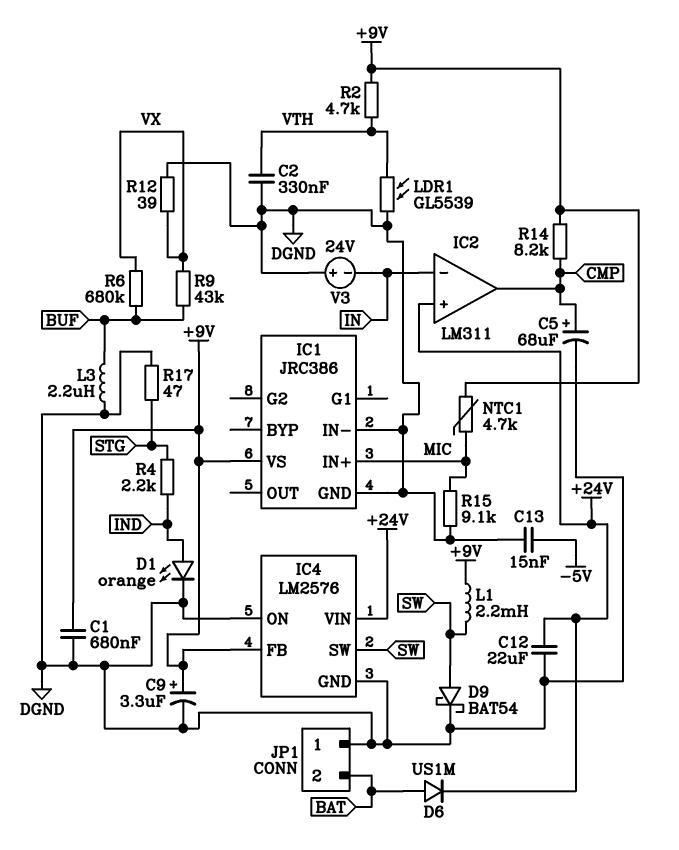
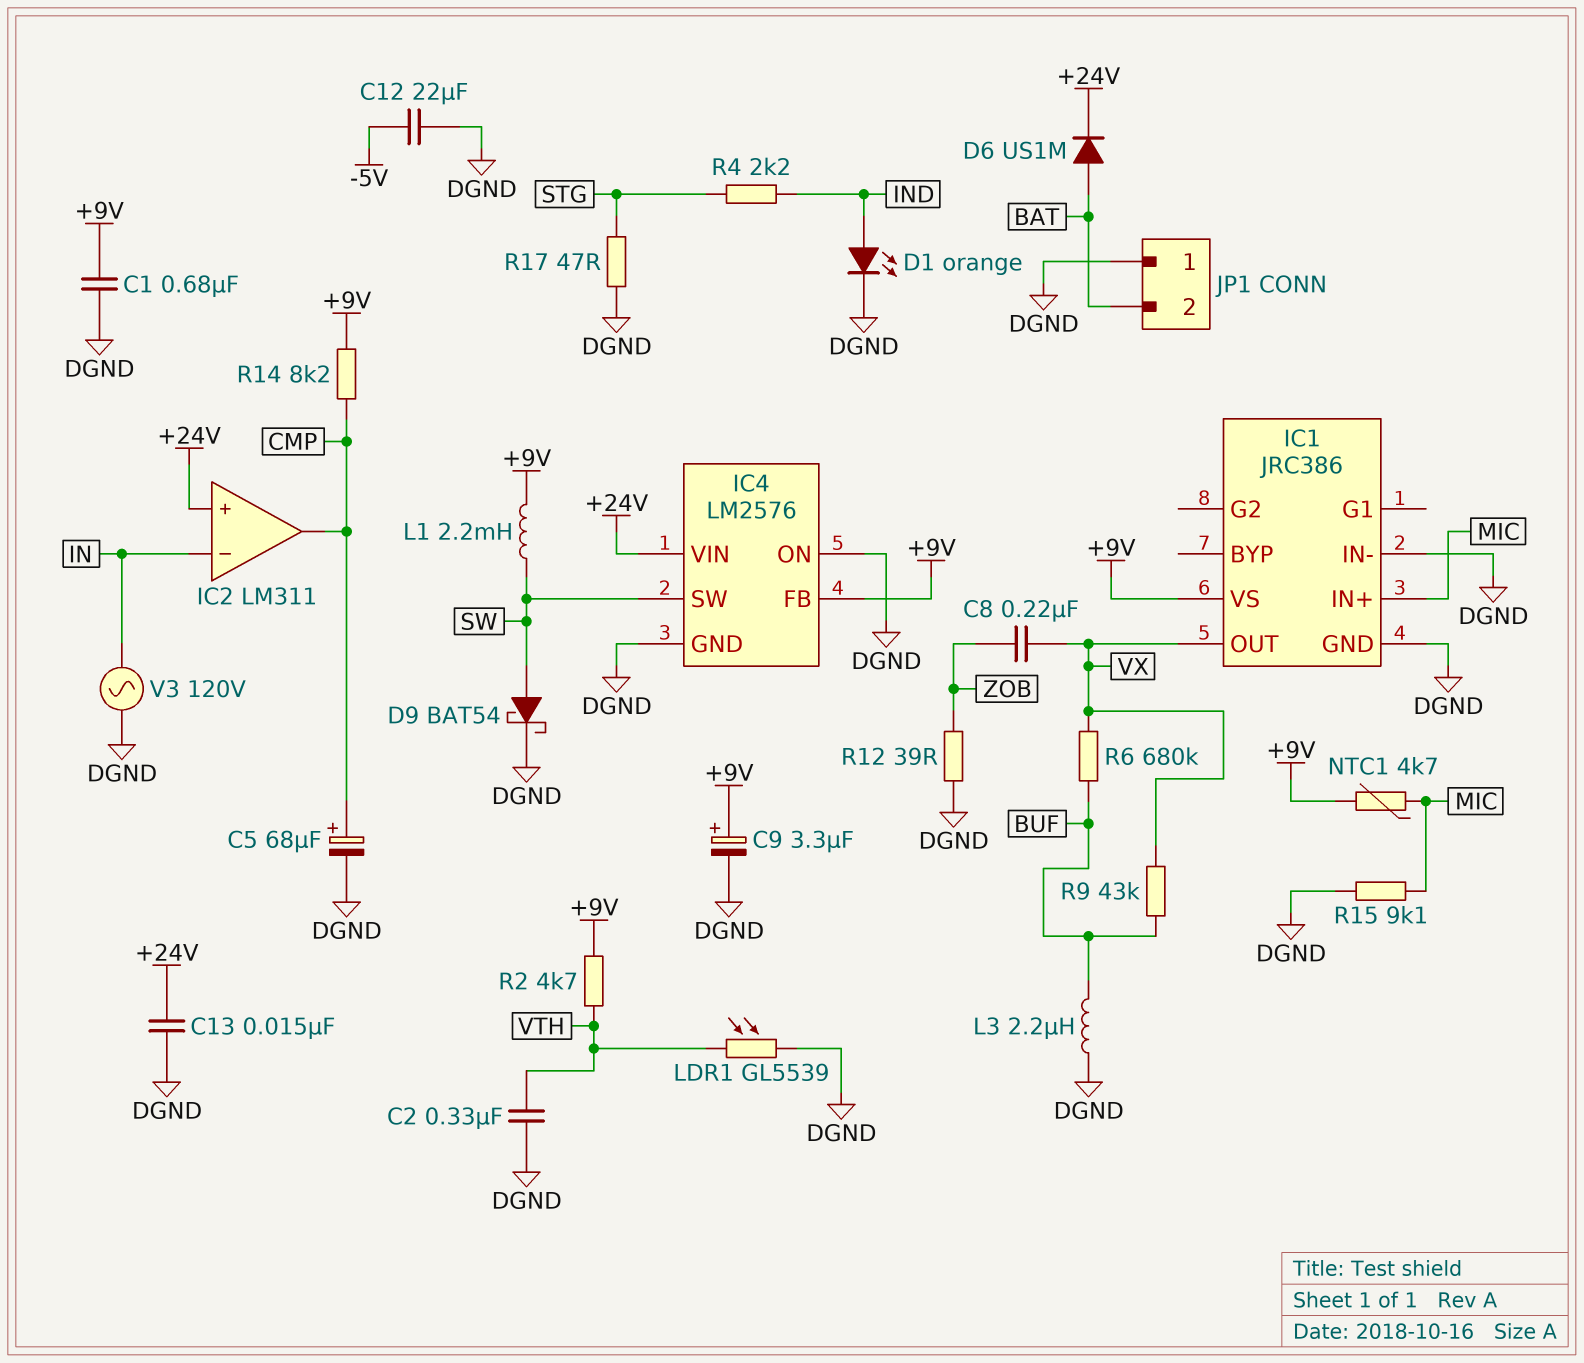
C8: none -> 220nF (VX, ZOB)
C12: 22uF (+24V, DGND) -> 22uF (-5V, DGND)
C13: 15nF (-5V, DGND) -> 15nF (+24V, DGND)
IC1 pin OUT: none -> VX
R12: 39 (DGND, VX) -> 39 (DGND, ZOB)
V3: 24V (plus DGND, minus IN) -> AC 120V (DGND, IN)

